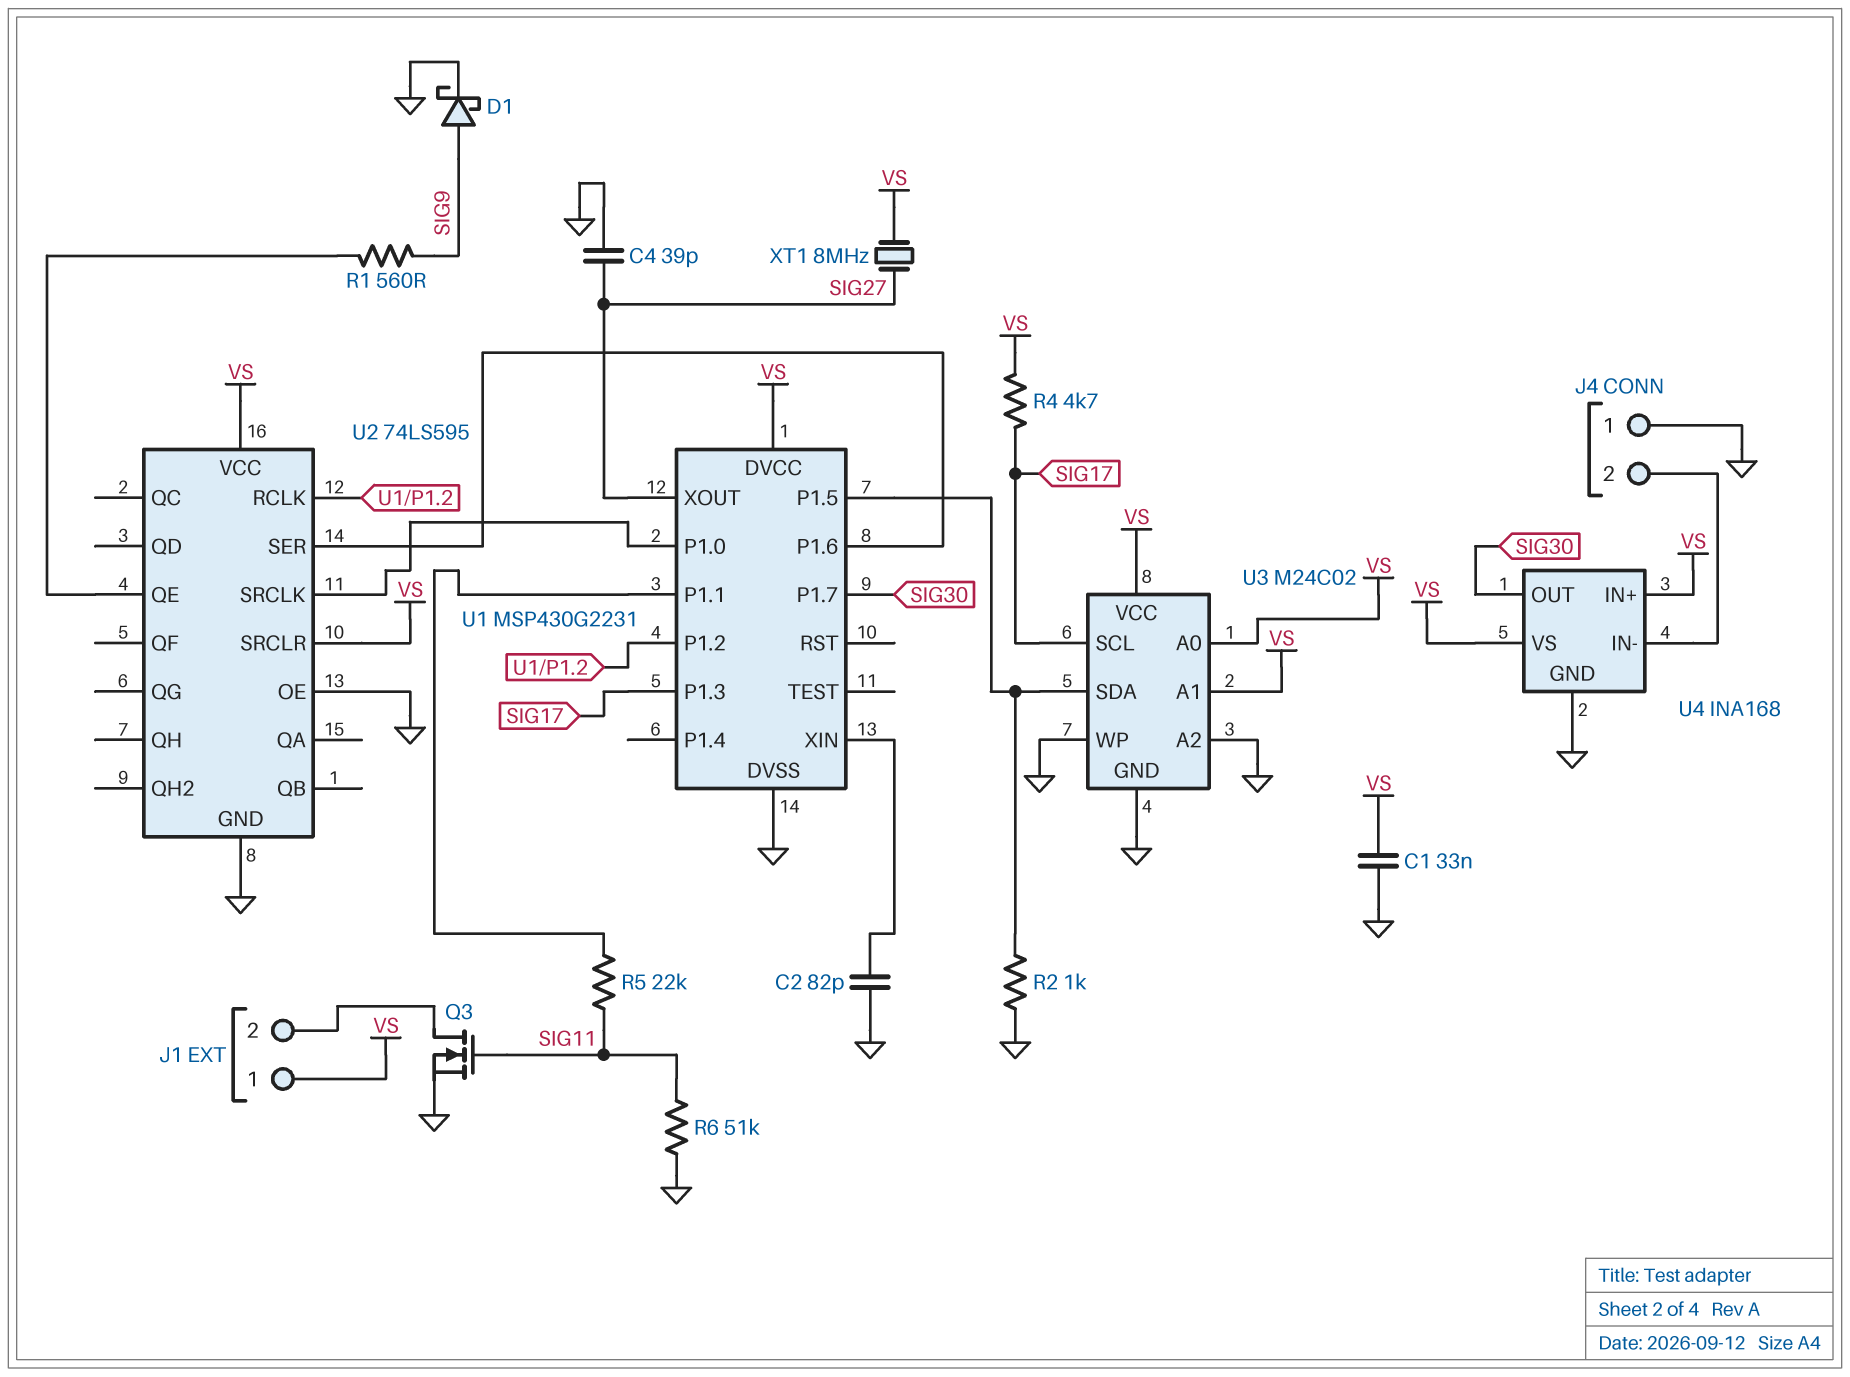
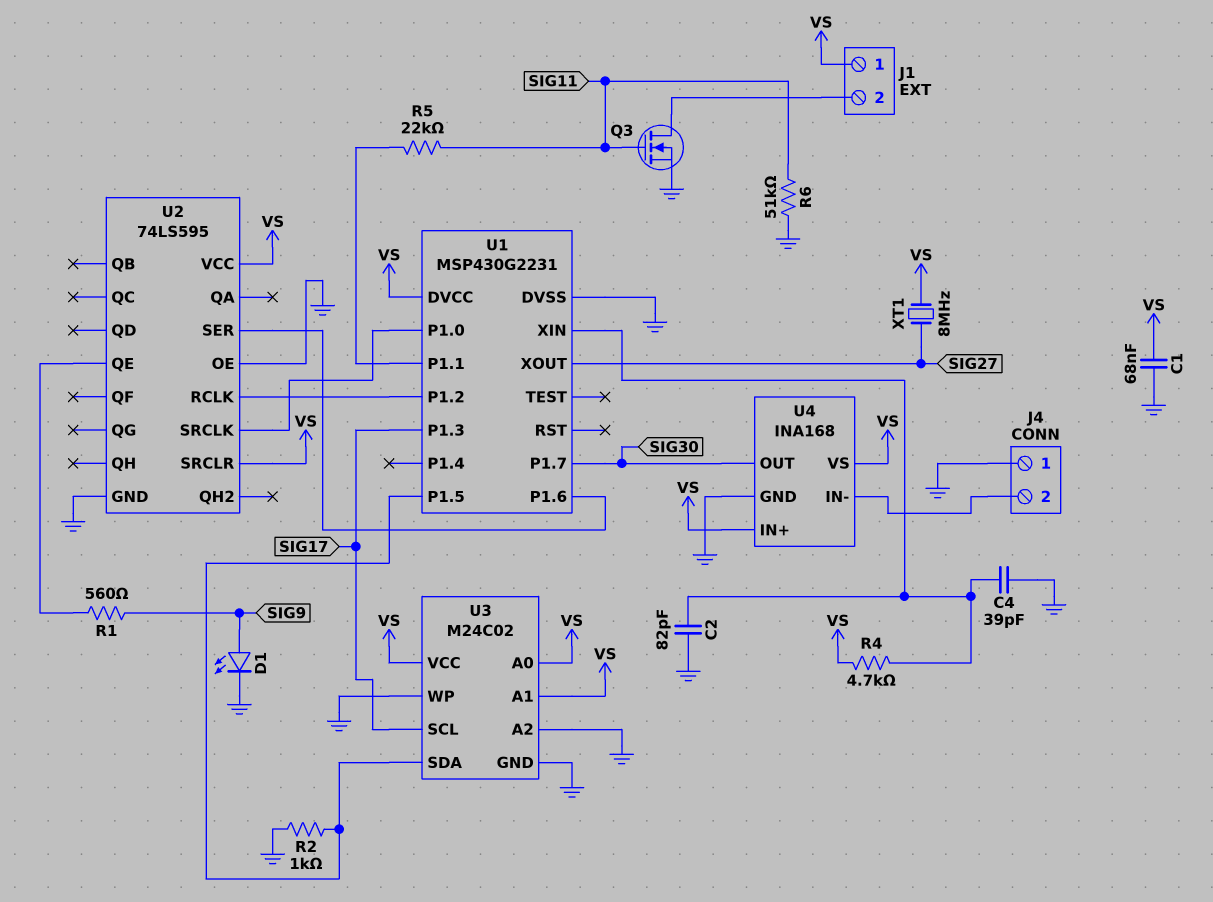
C1: 33nF (GND, VS) -> 68nF (GND, VS)
C4: 39pF (GND, SIG27) -> 39pF (GND, U1/XIN)
D1: schottky (A SIG9, K GND) -> LED (A SIG9, K GND)
R4: 4.7k (SIG17, VS) -> 4.7k (U1/XIN, VS)

